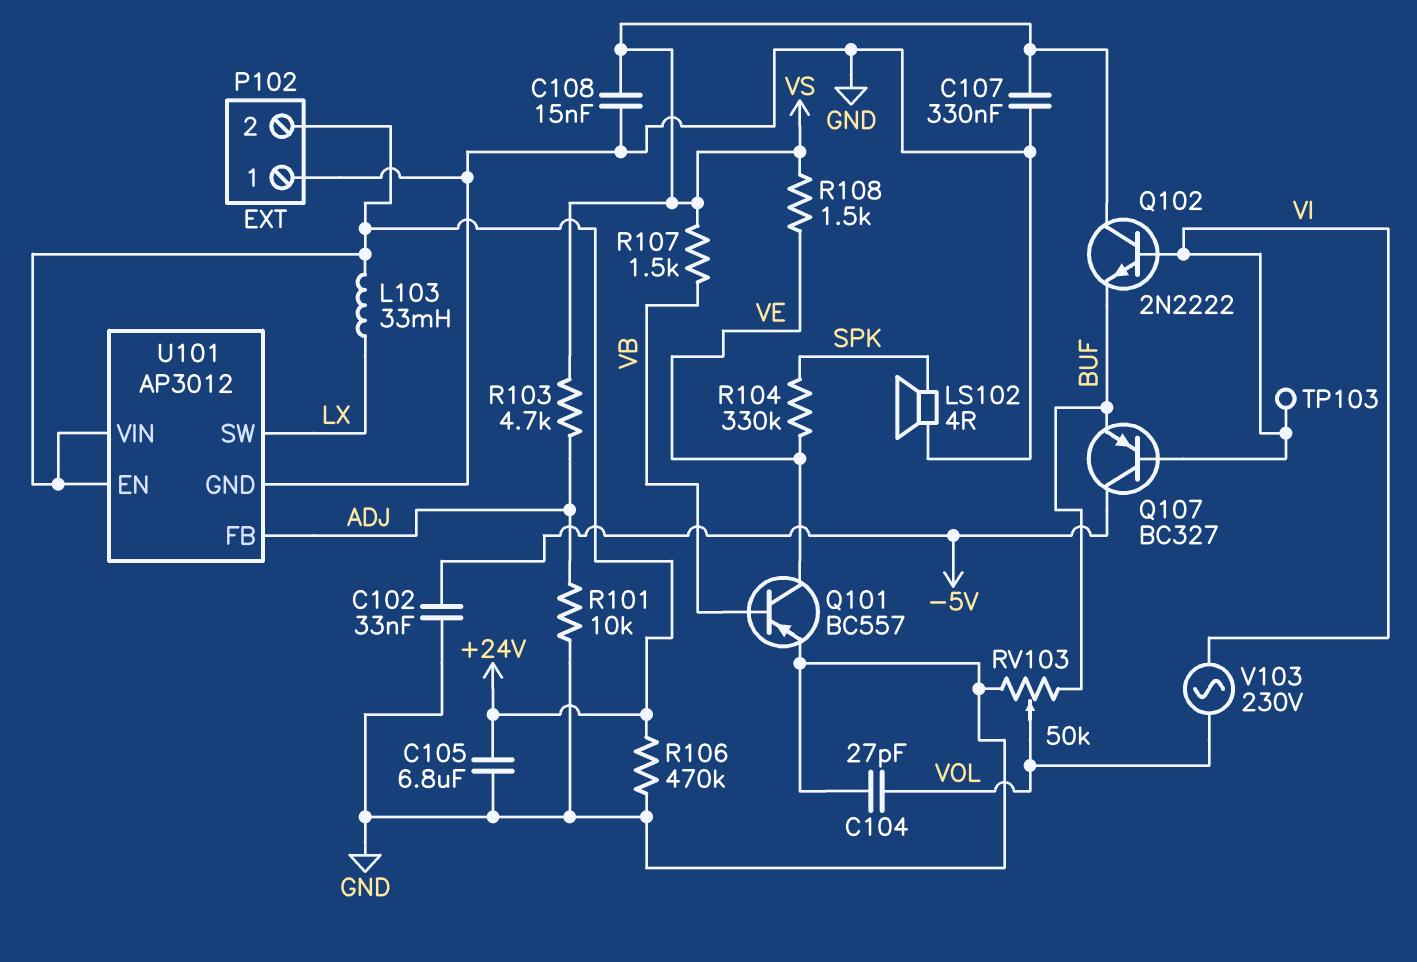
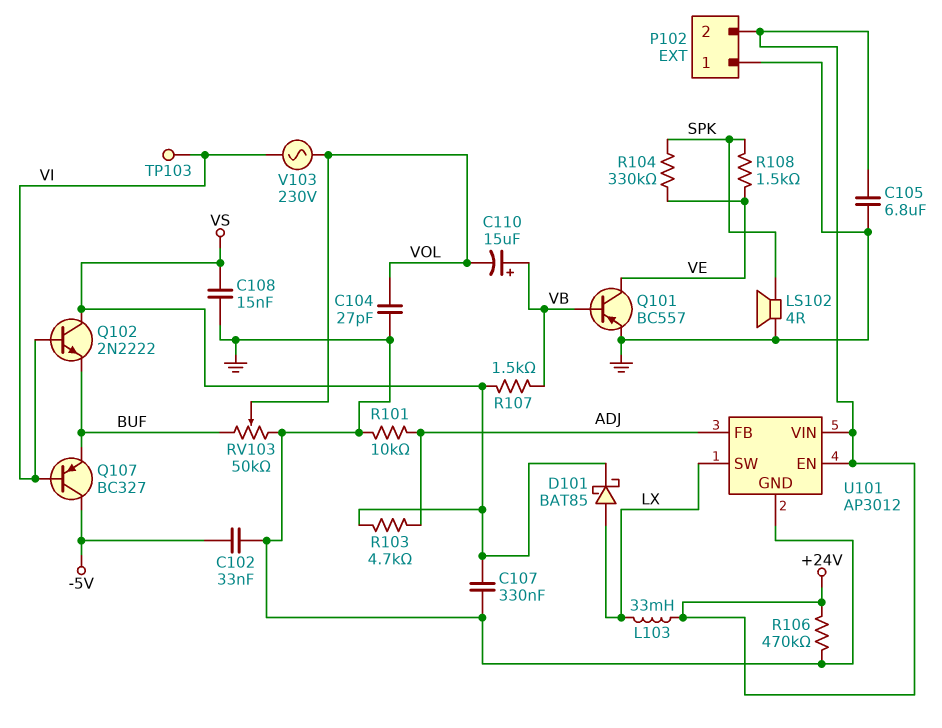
C110: none -> 15uF (plus VB, minus VOL)
D101: none -> schottky BAT85 (A LX, K VS)
R108: 1.5k (VE, VS) -> 1.5k (SPK, VE)

